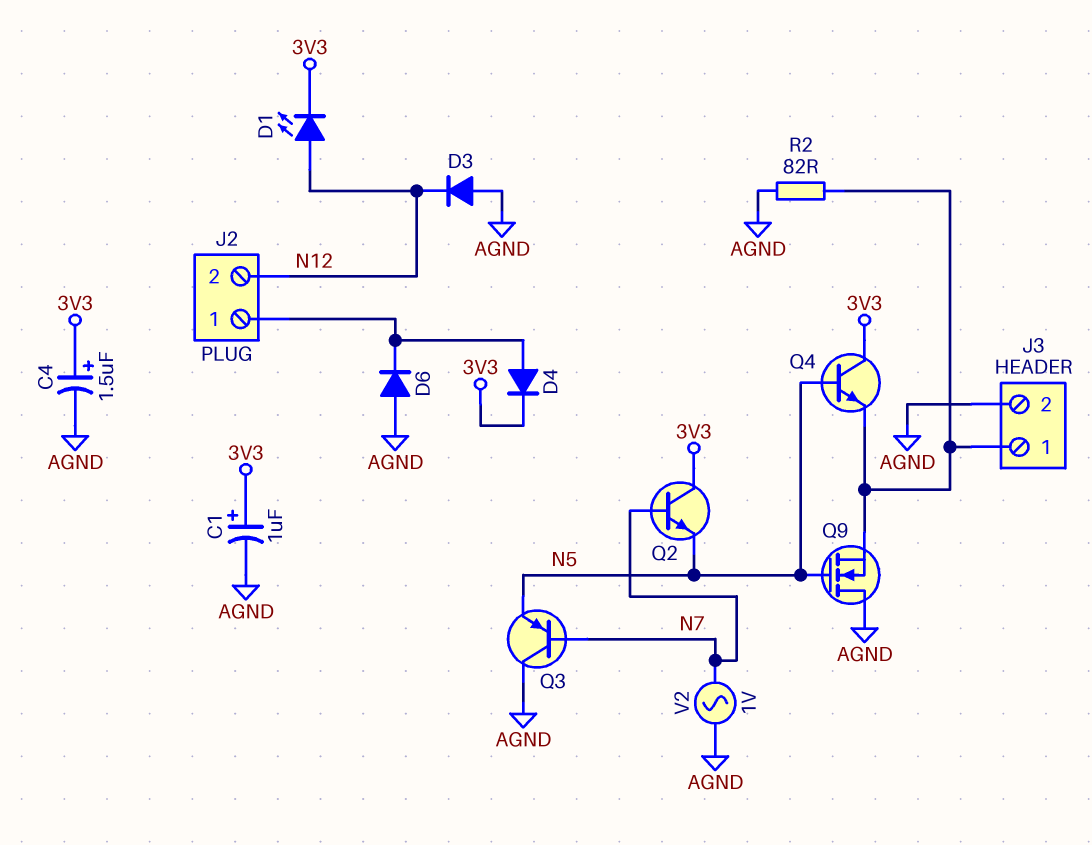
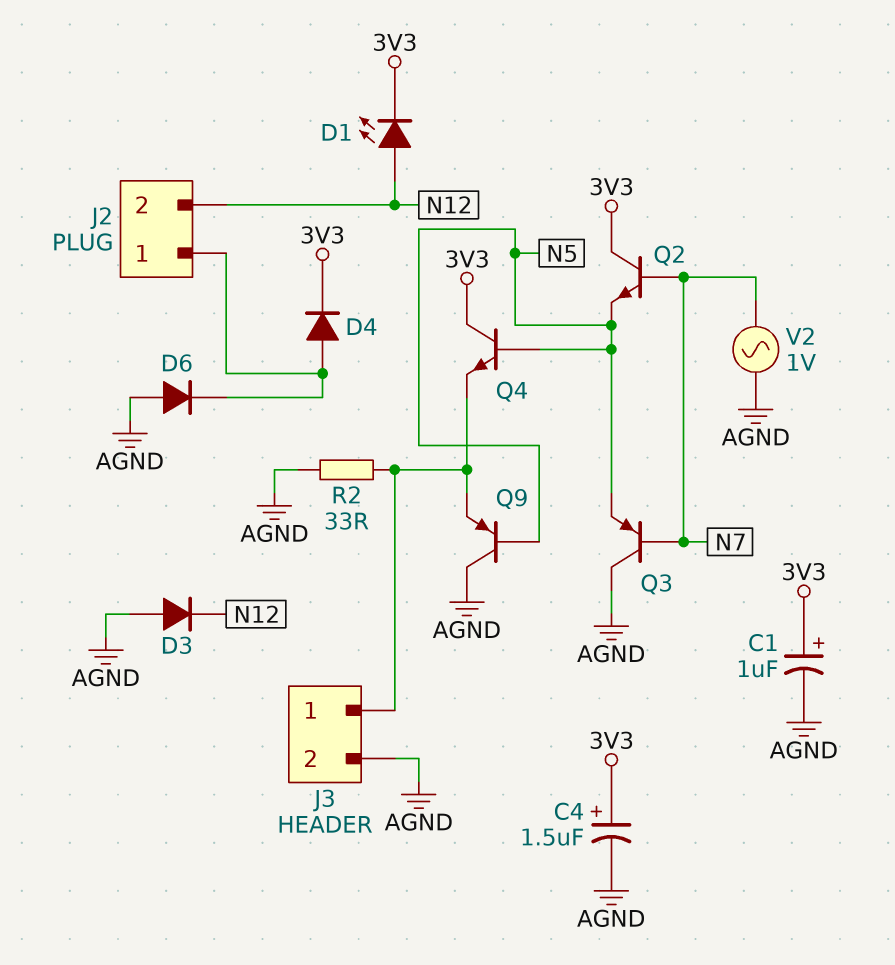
Q9: NMOS (G N5, D AGND, S J3/1) -> PNP (B N5, C AGND, E J3/1)
R2: 82 (AGND, J3/1) -> 33 (AGND, J3/1)

